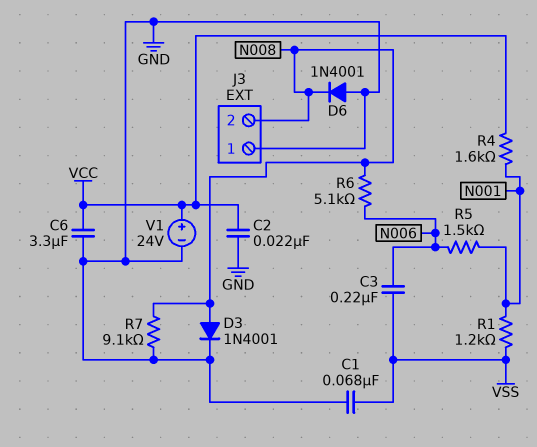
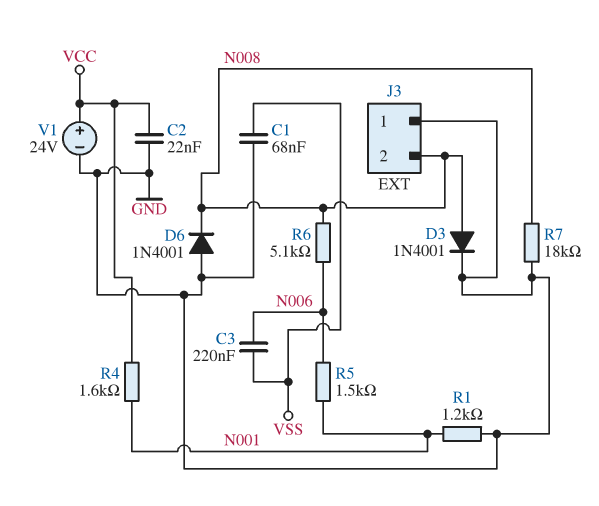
C6: 3.3uF (GND, VCC) -> none
R1: 1.2k (N001, VSS) -> 1.2k (GND, N001)
R7: 9.1k (GND, N008) -> 18k (GND, N008)

